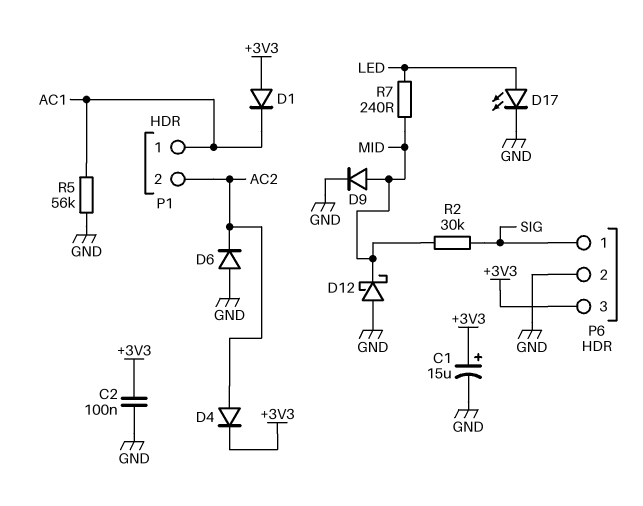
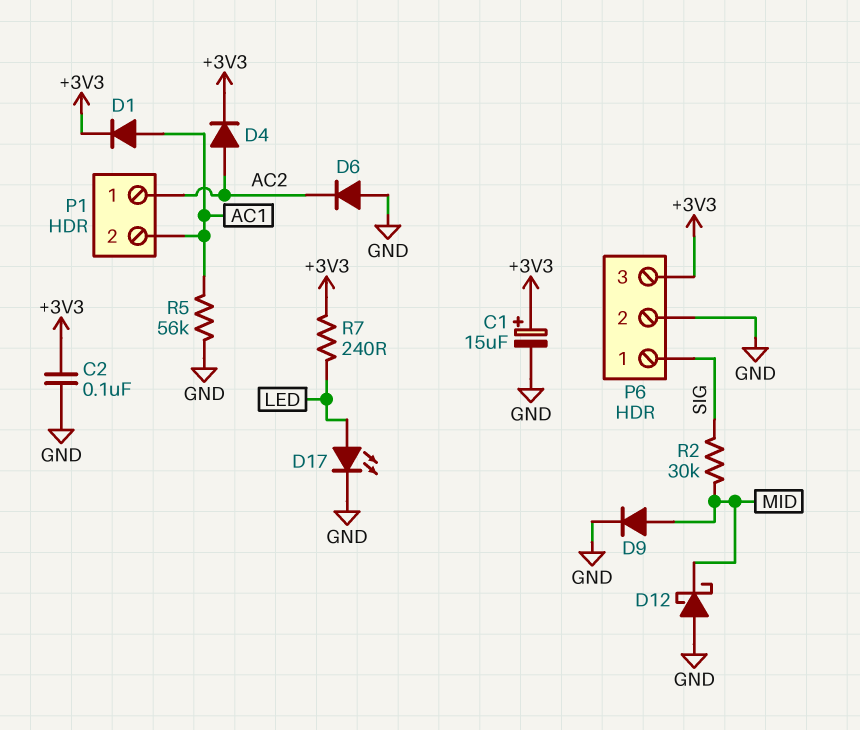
D1: diode (A +3V3, K AC1) -> diode (A AC1, K +3V3)
P1 pin 1: AC1 -> AC2
P1 pin 2: AC2 -> AC1
R7: 240 (LED, MID) -> 240 (+3V3, LED)

